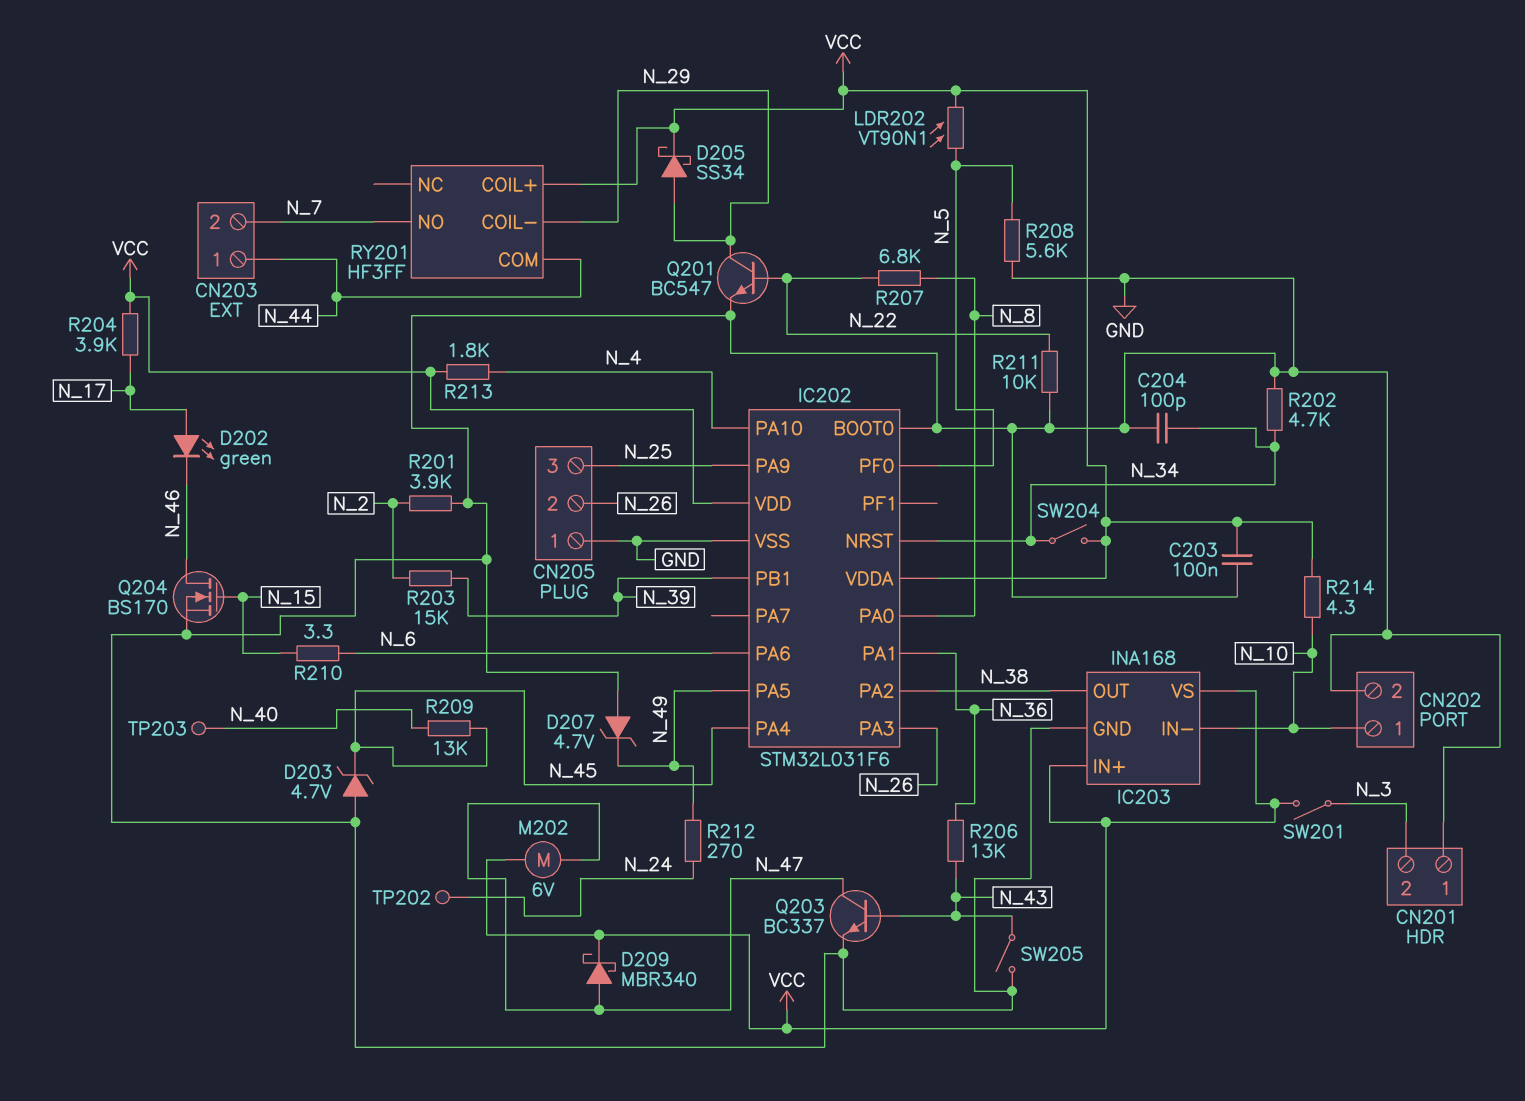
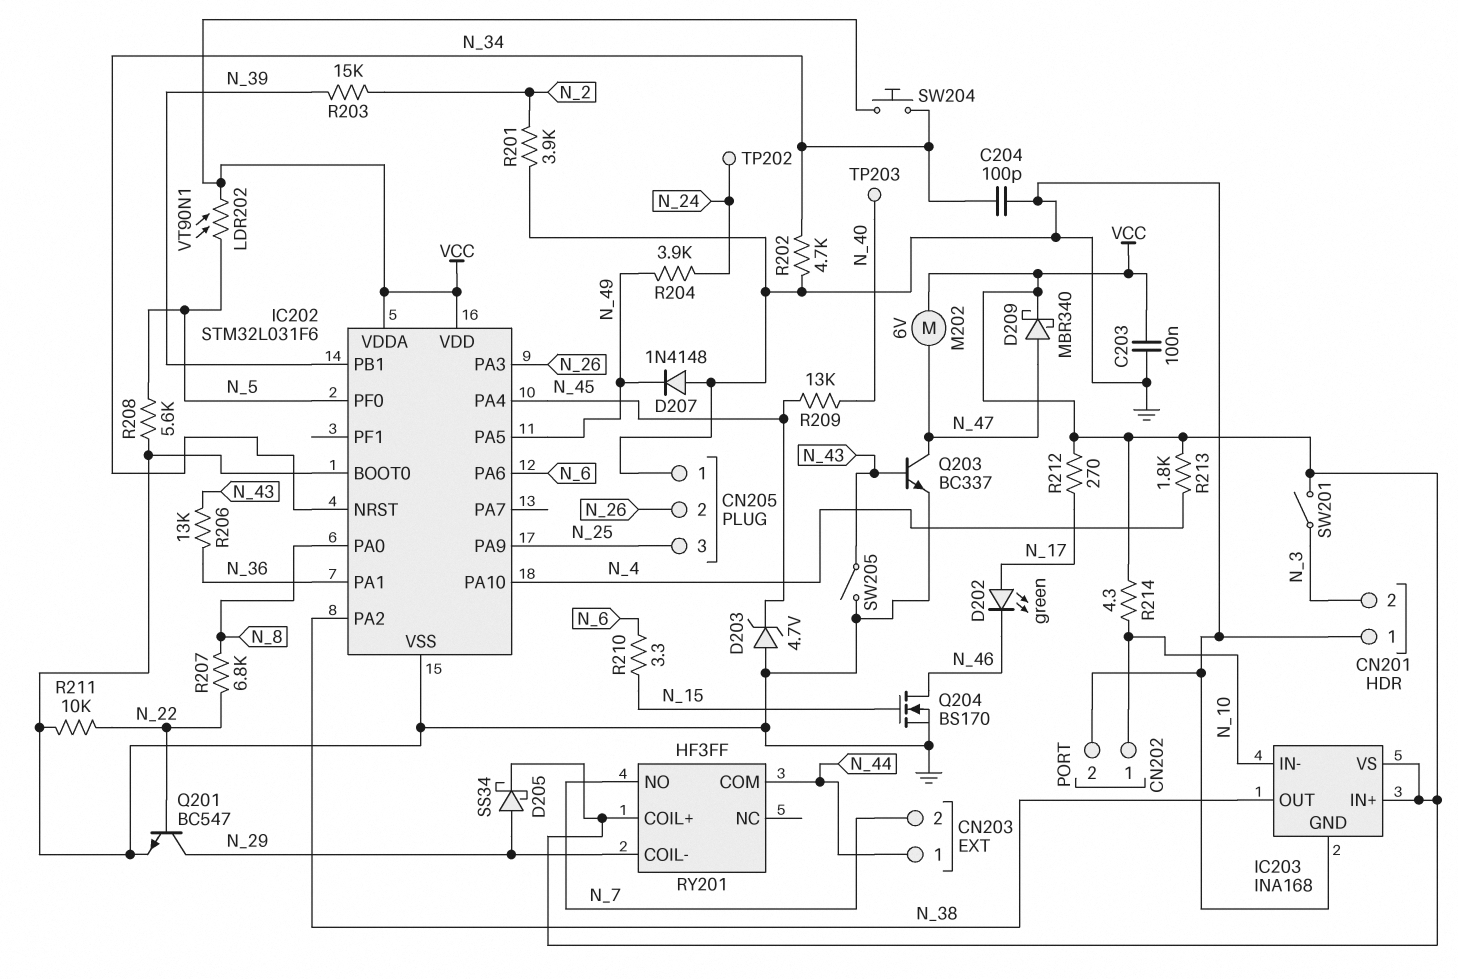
D207: zener 4.7V (A GND, K N_49) -> diode 1N4148 (A GND, K N_49)
R204: 3.9k (N_17, VCC) -> 3.9k (N_24, N_49)
R212: 270 (N_24, N_49) -> 270 (N_17, VCC)
SW204: switch (N_34, VCC) -> button (N_34, VCC)

